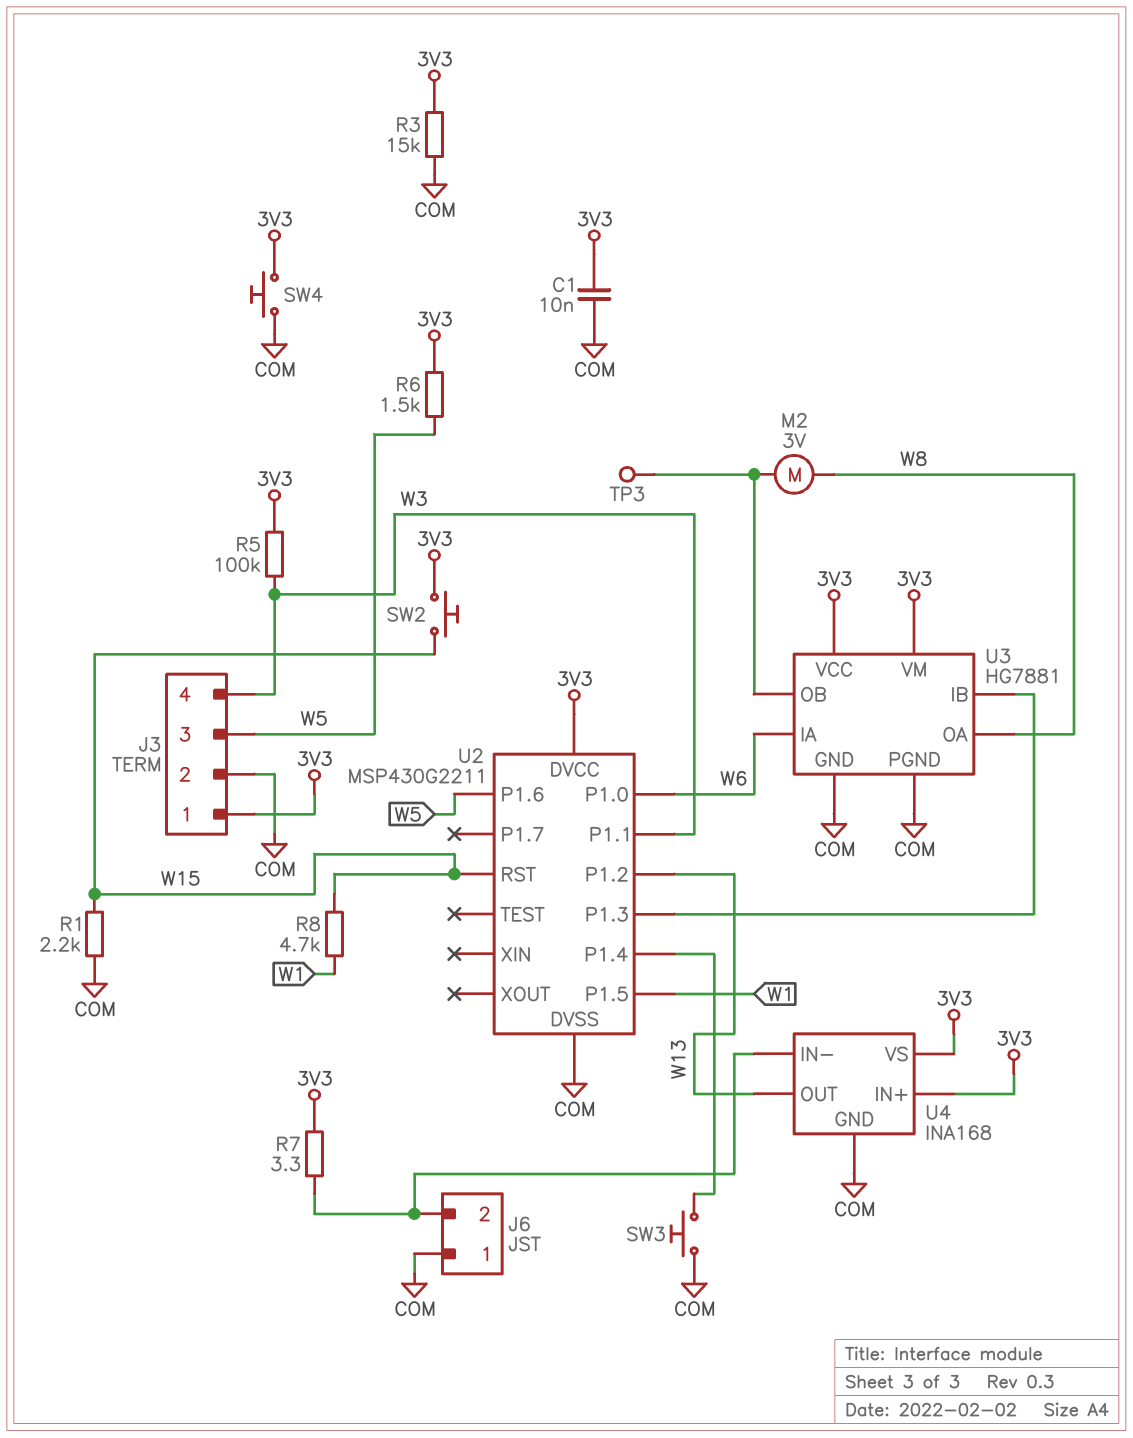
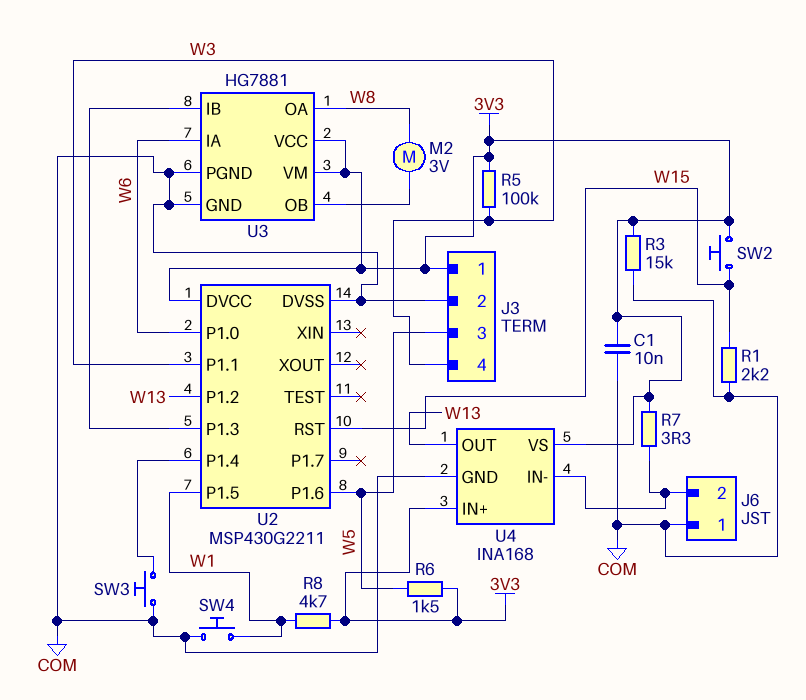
R8: 4.7k (W1, W15) -> 4.7k (3V3, W1)
SW4: button (3V3, COM) -> button (COM, W1)
TP3: test point (U3/OB) -> none

